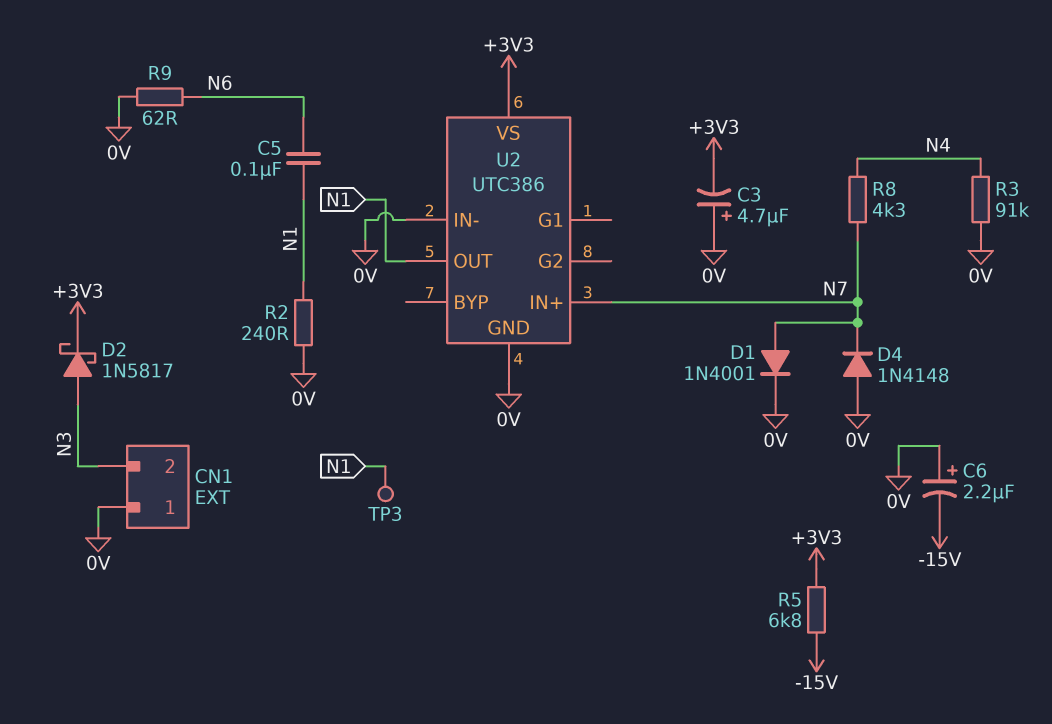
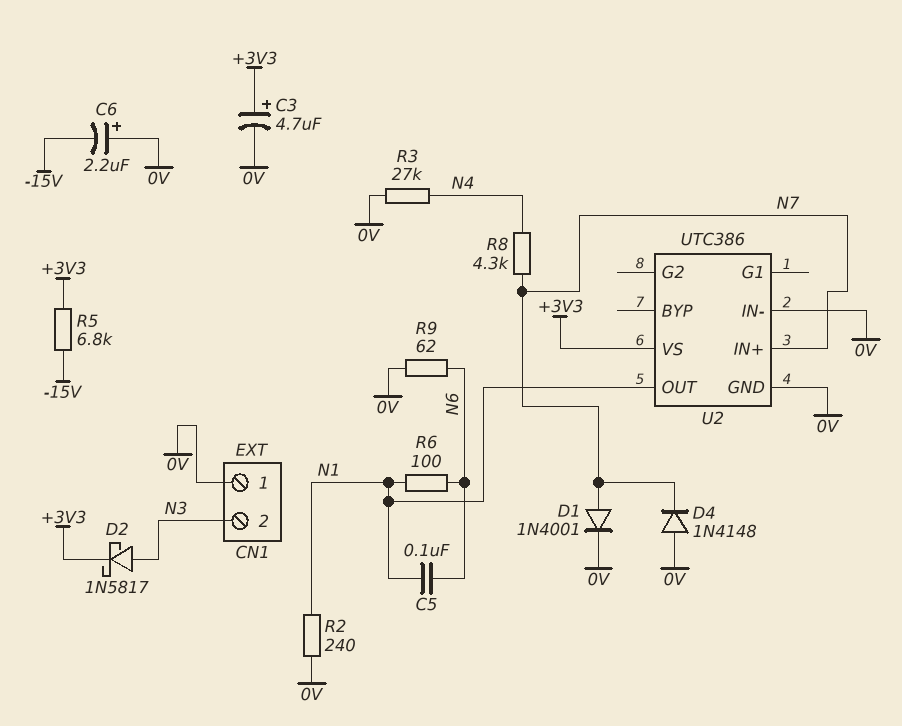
C3: 4.7uF (plus 0V, minus +3V3) -> 4.7uF (plus +3V3, minus 0V)
R3: 91k (0V, N4) -> 27k (0V, N4)
R6: none -> 100 (N1, N6)
TP3: test point (N1) -> none

